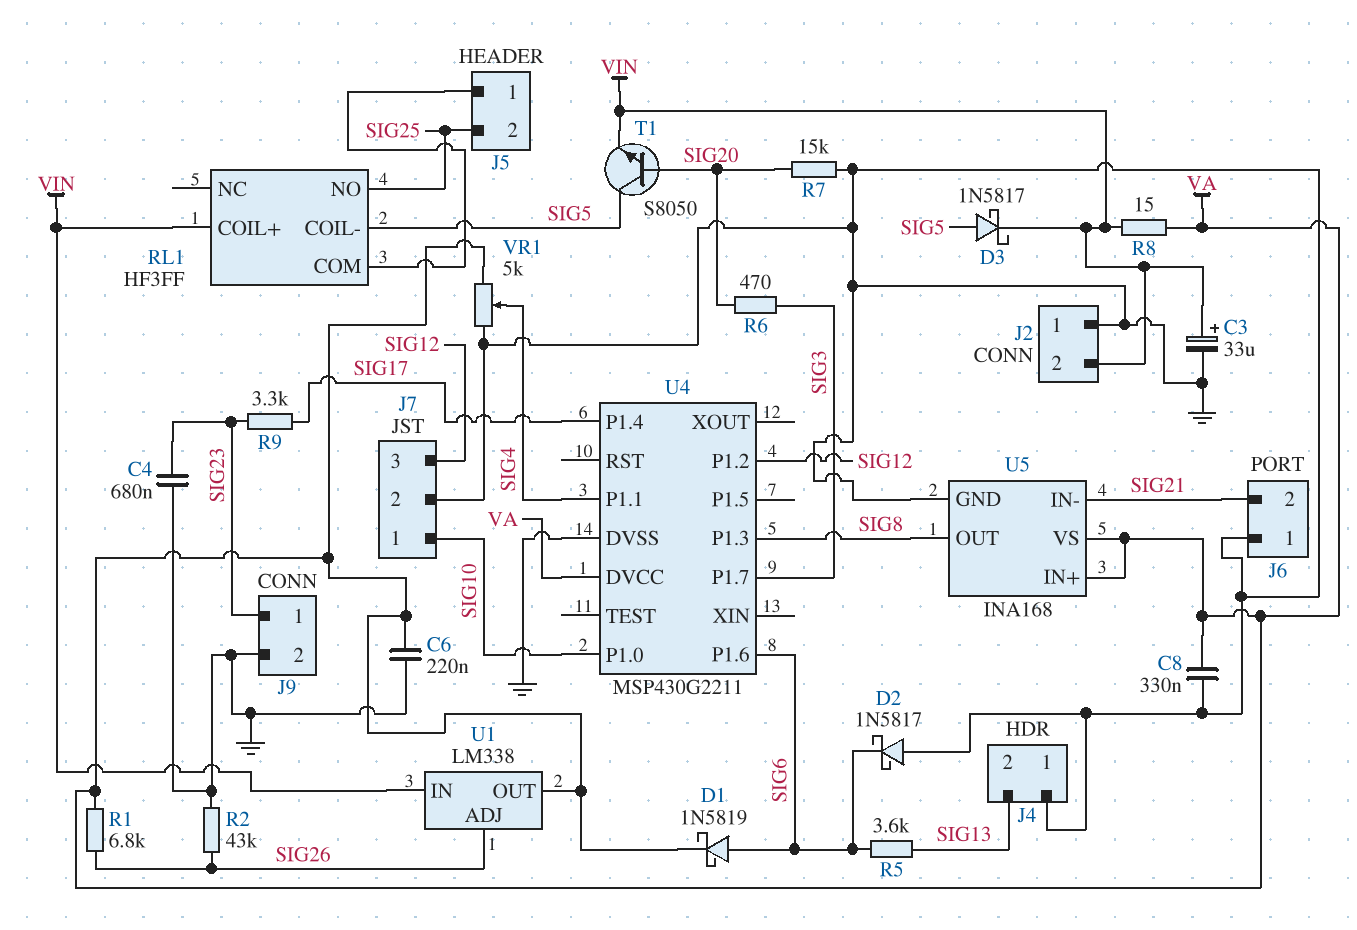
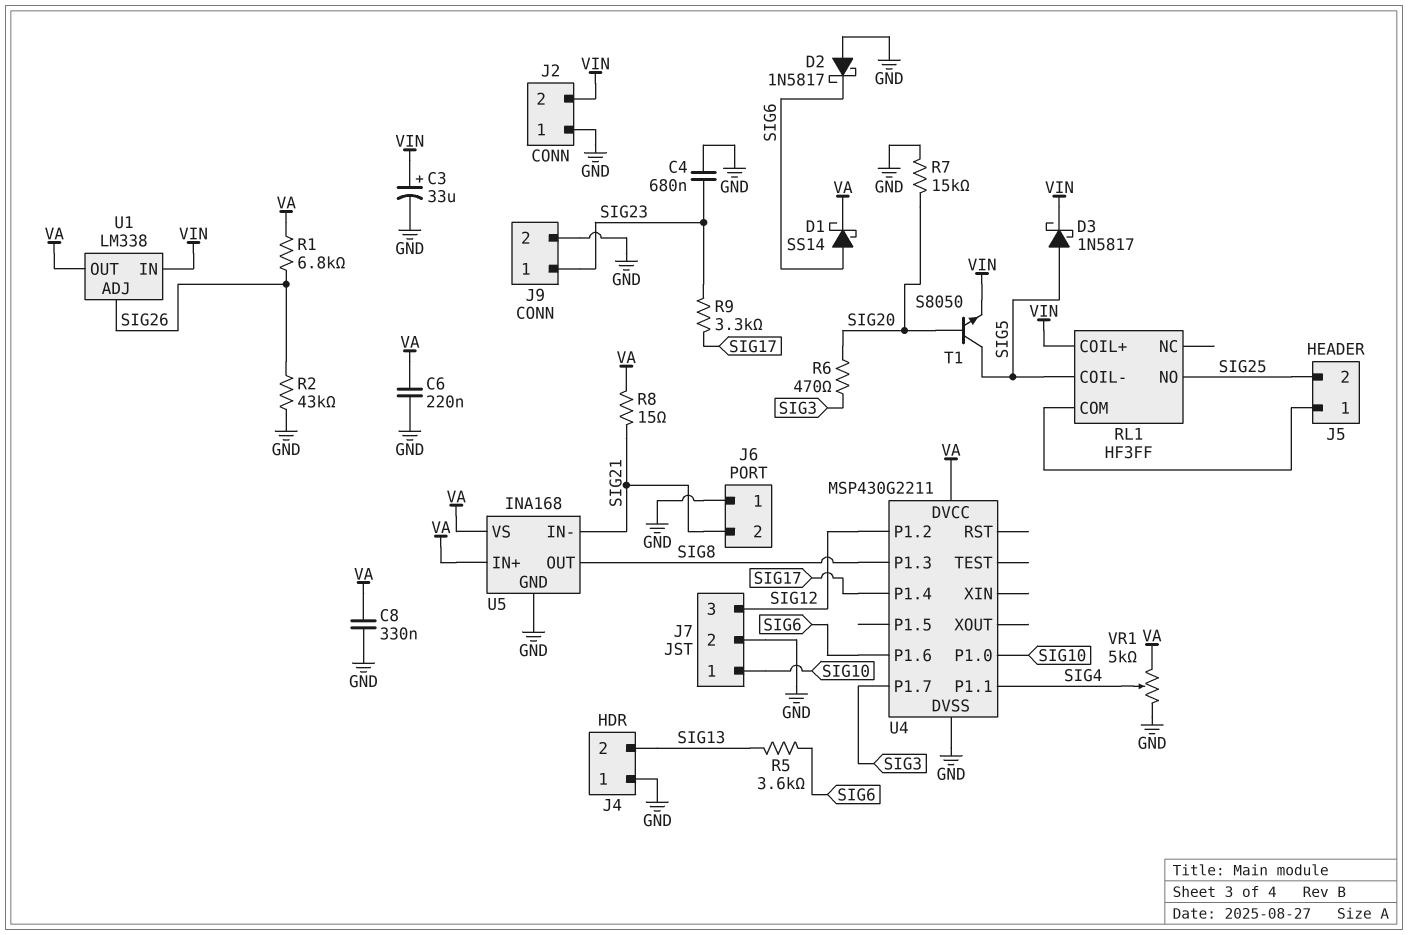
D1: schottky 1N5819 (A SIG6, K VA) -> schottky SS14 (A SIG6, K VA)
R8: 15 (VA, VIN) -> 15 (SIG21, VA)

